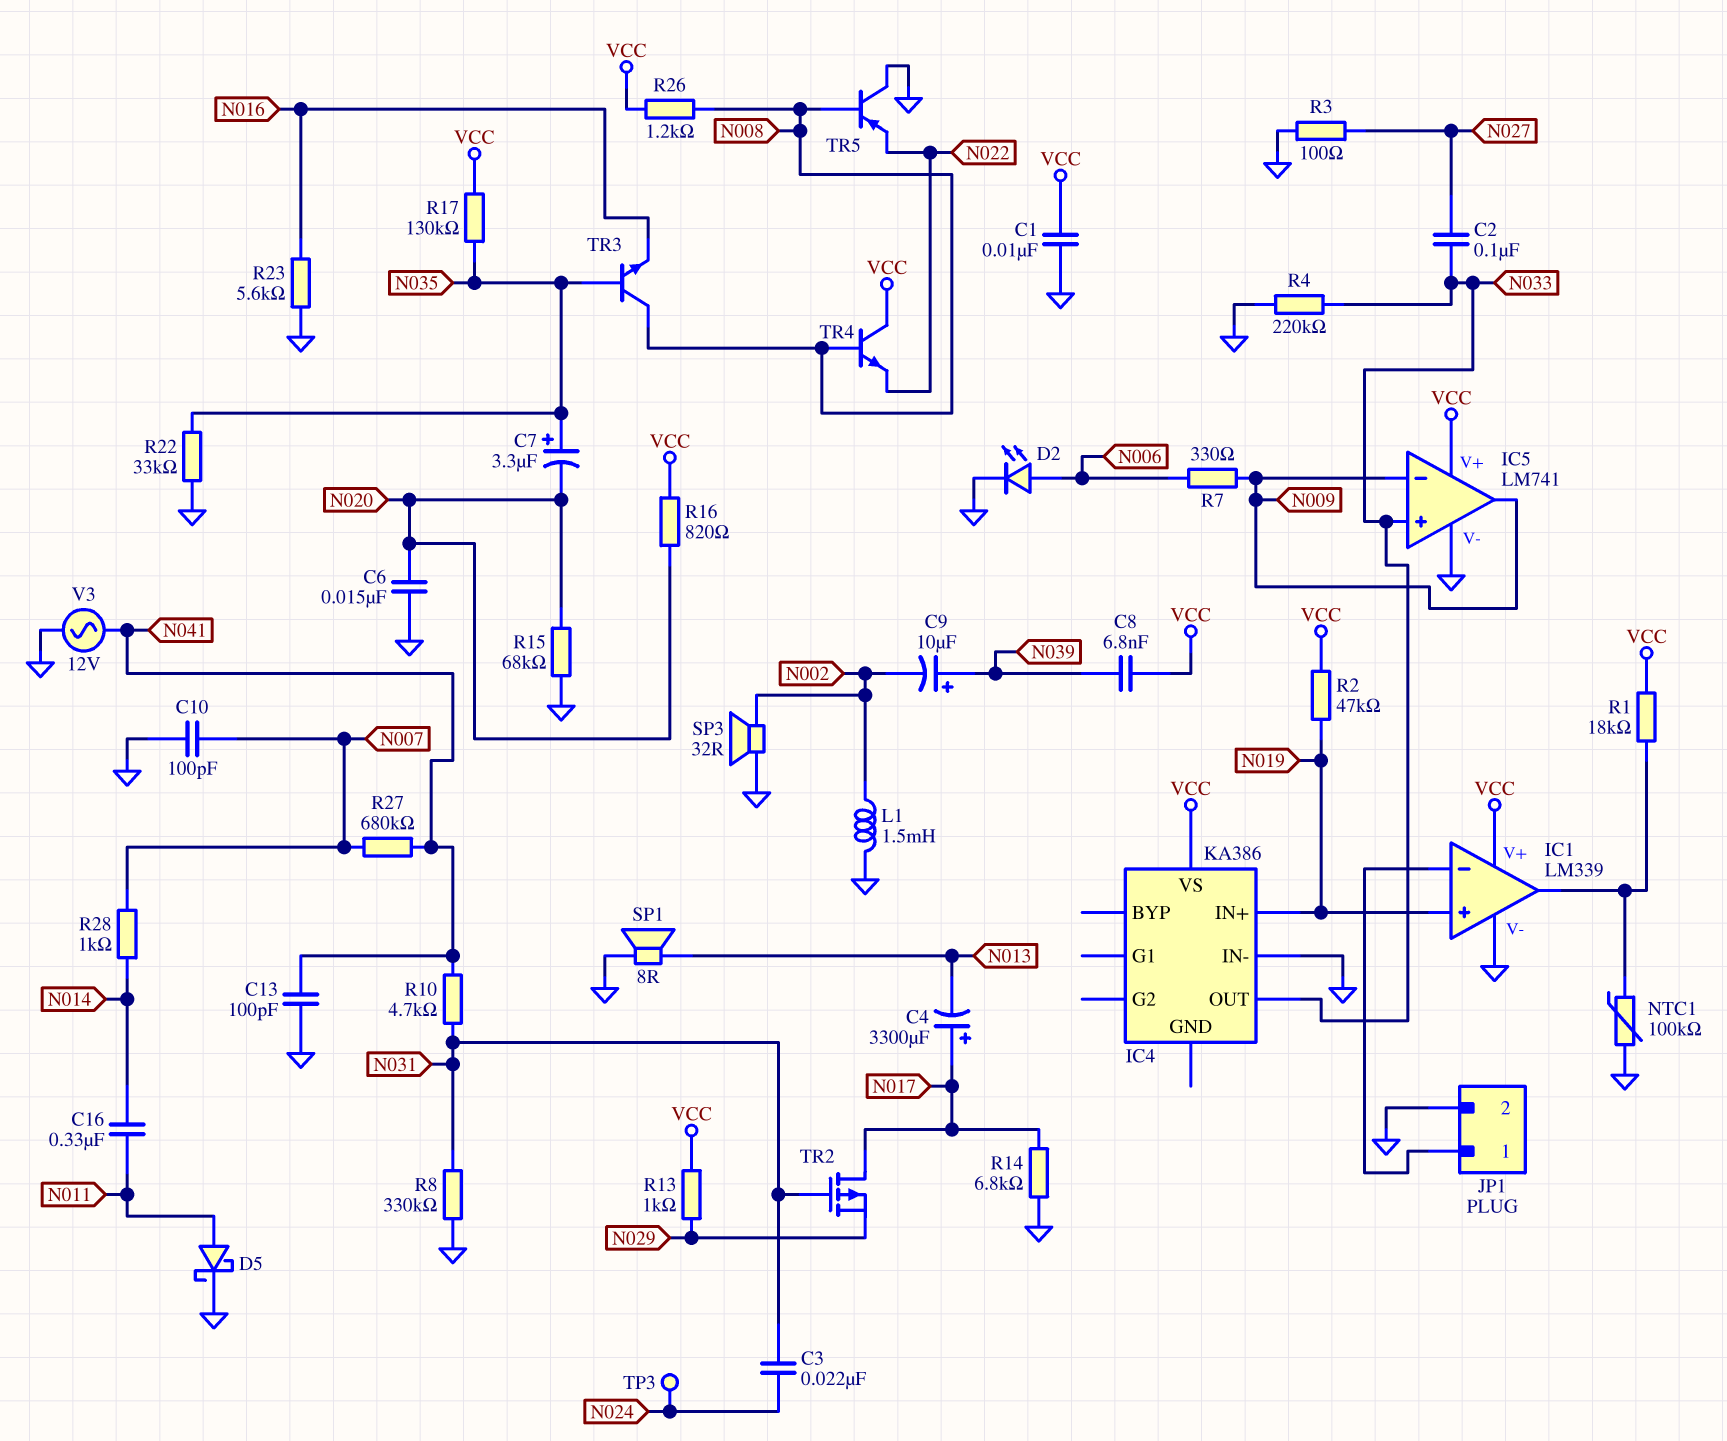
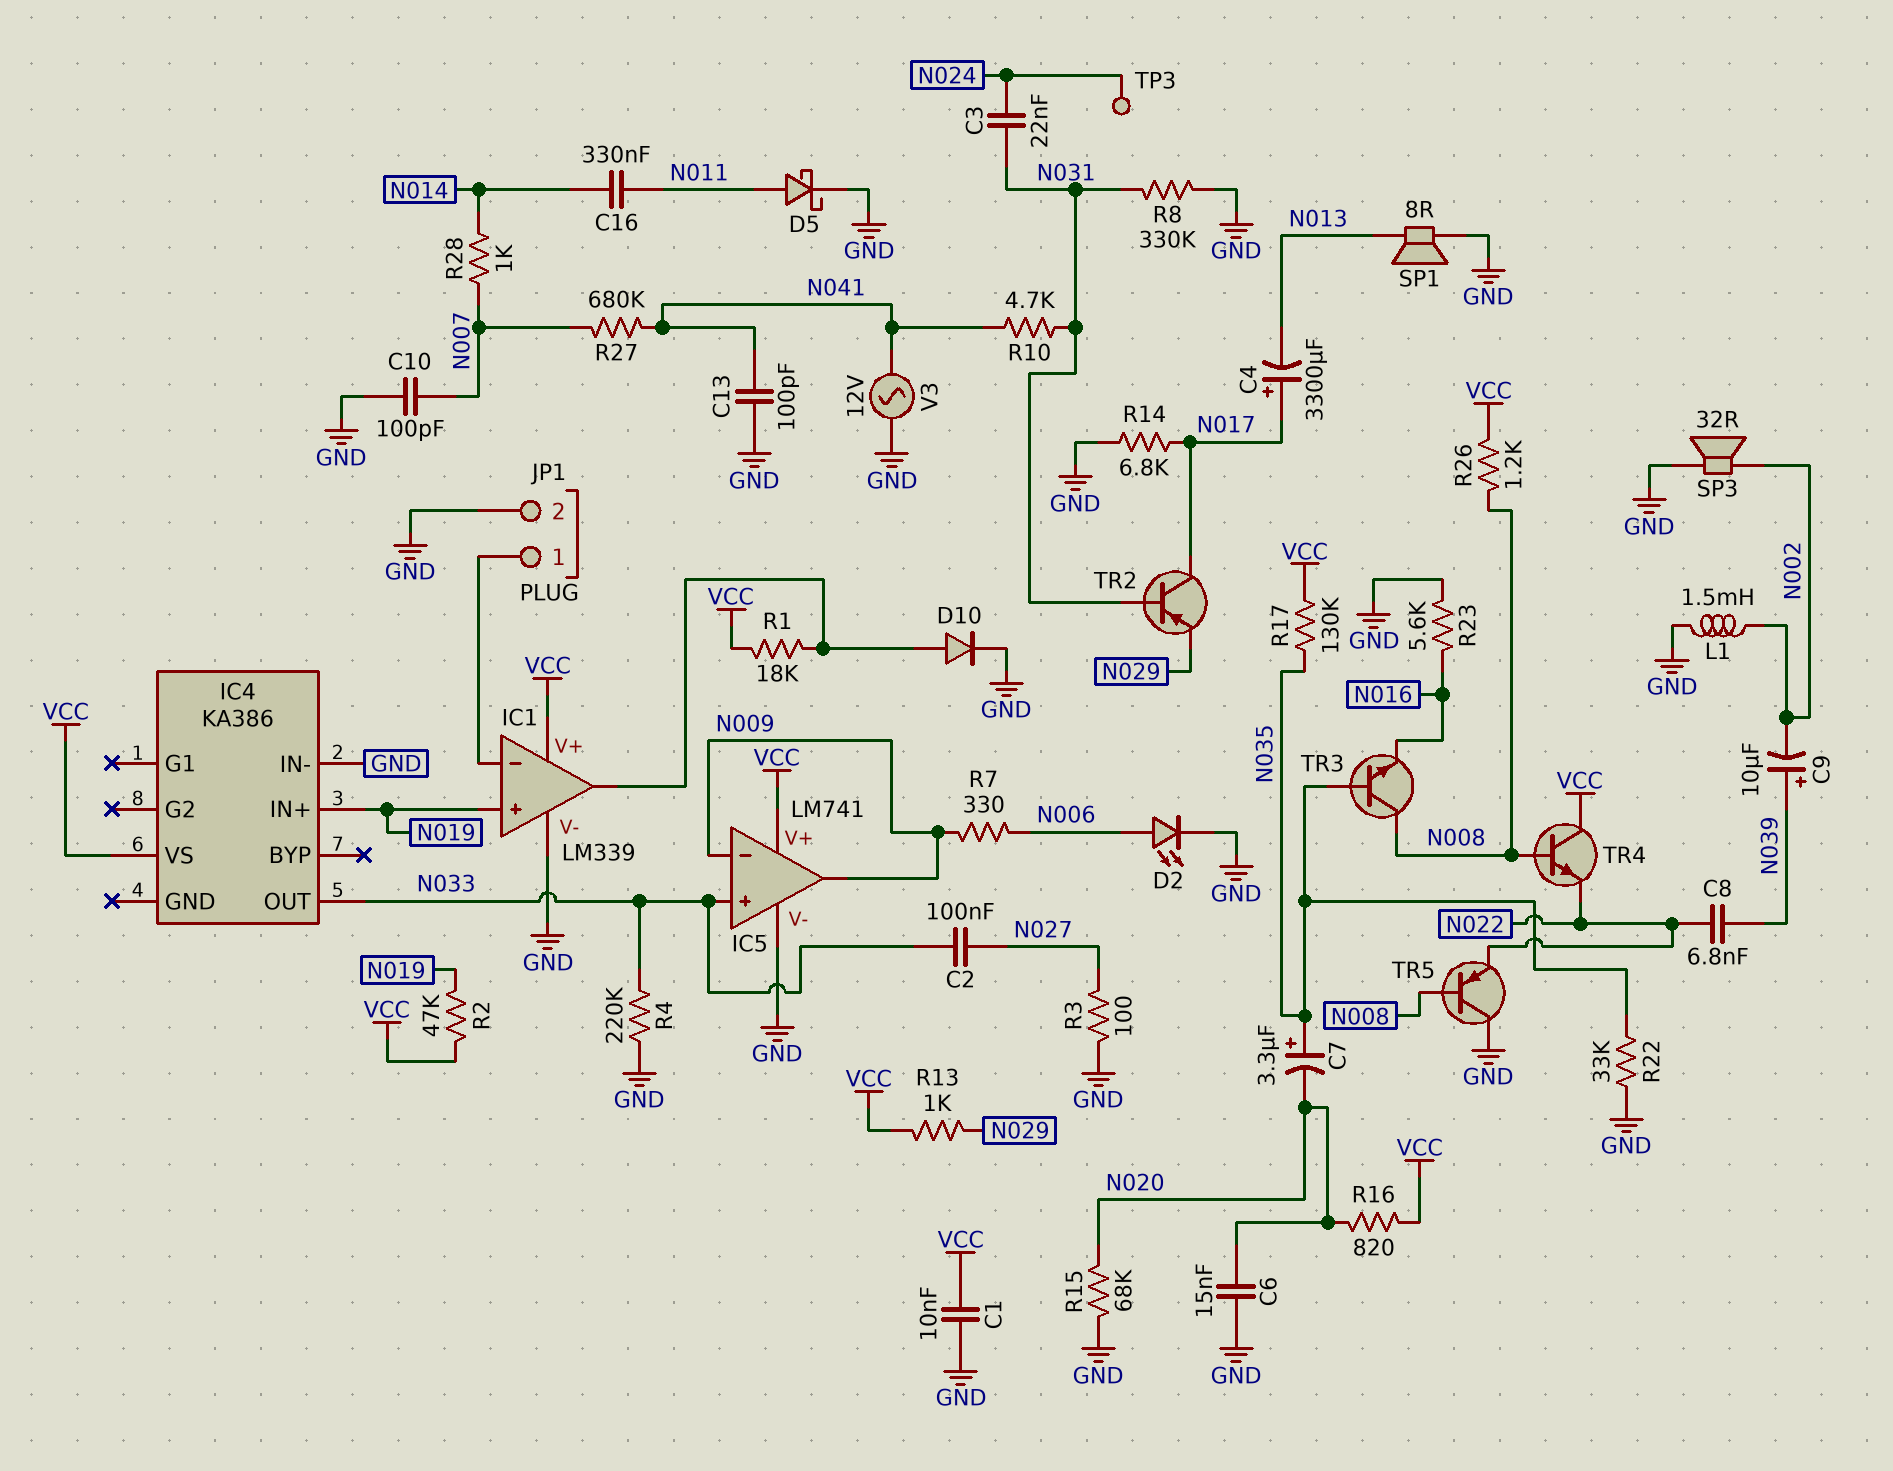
C8: 6.8nF (N039, VCC) -> 6.8nF (N022, N039)
D10: none -> diode (A IC1/out, K GND)
NTC1: 100k (GND, IC1/out) -> none
TR2: PMOS (G N031, D N017, S N029) -> PNP (B N031, C N017, E N029)

